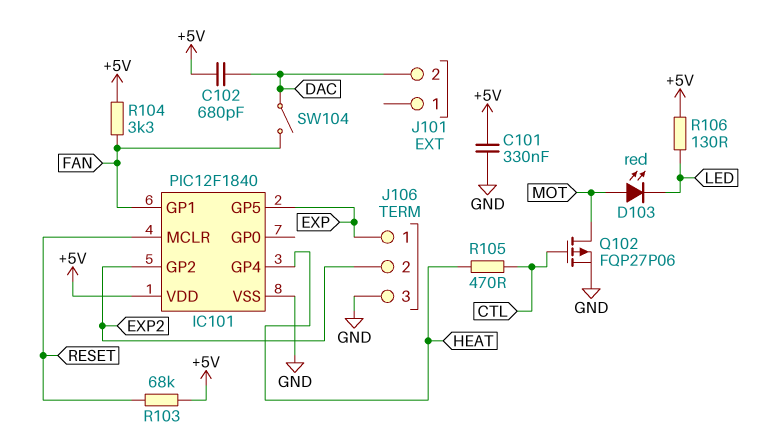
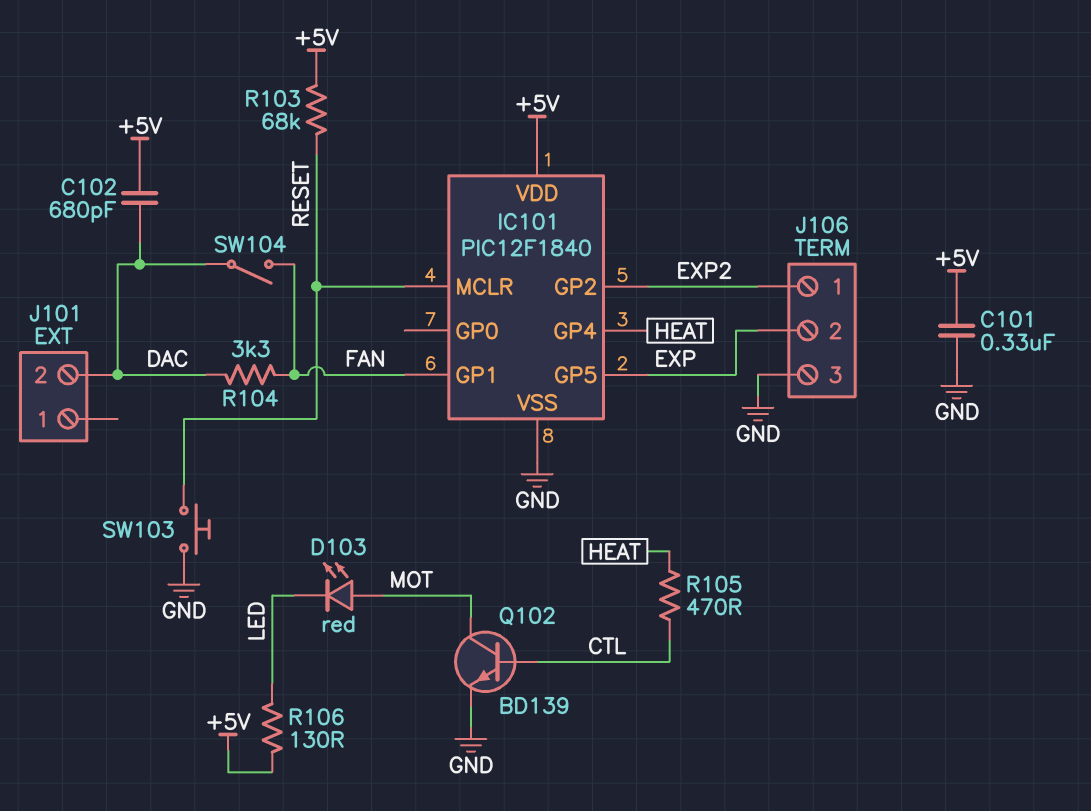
J106 pin 1: EXP -> EXP2
J106 pin 2: EXP2 -> EXP
Q102: PMOS FQP27P06 (G CTL, D MOT, S GND) -> NPN BD139 (B CTL, C MOT, E GND)
R104: 3.3k (+5V, FAN) -> 3.3k (DAC, FAN)
SW103: none -> button (GND, RESET)

